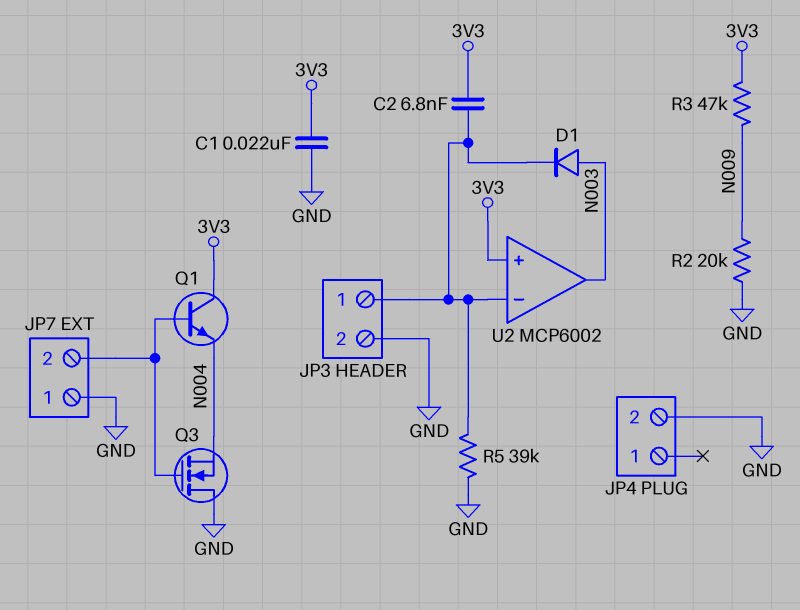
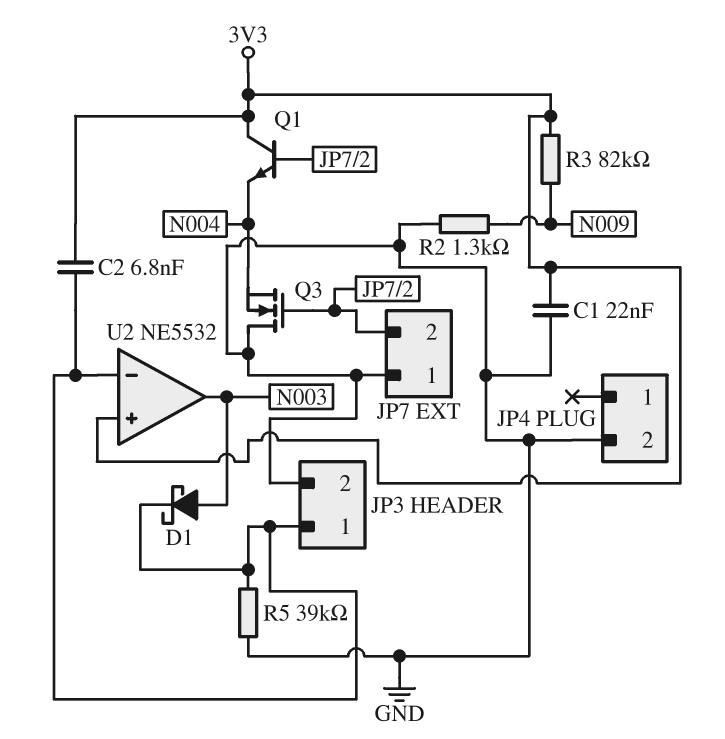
D1: diode (A N003, K JP3/1) -> schottky (A N003, K JP3/1)
R2: 20k (GND, N009) -> 1.3k (GND, N009)
R3: 47k (3V3, N009) -> 82k (3V3, N009)
U2: MCP6002 -> NE5532

